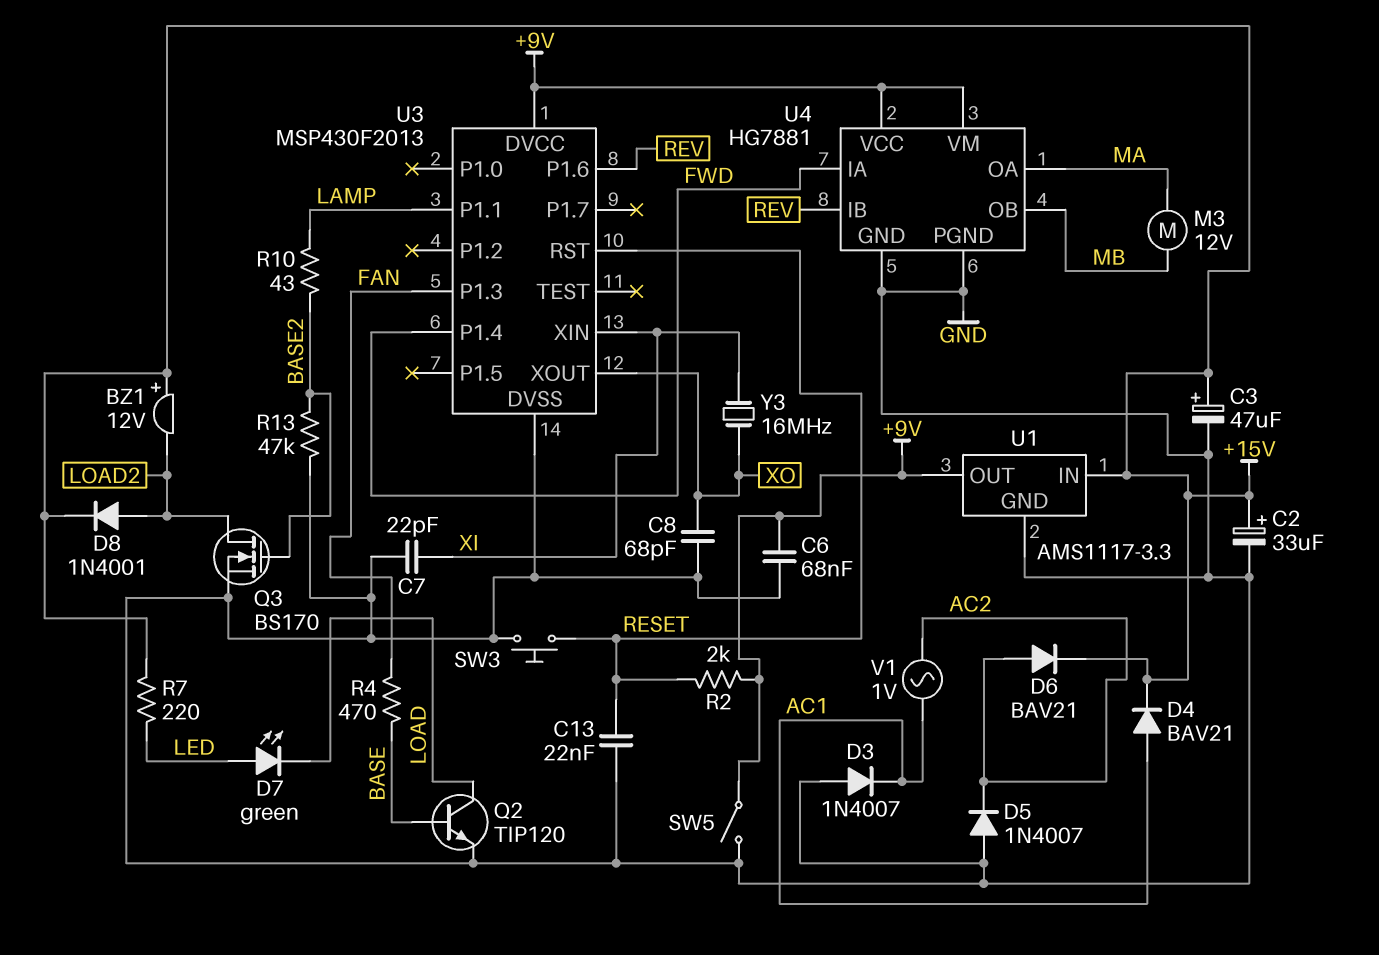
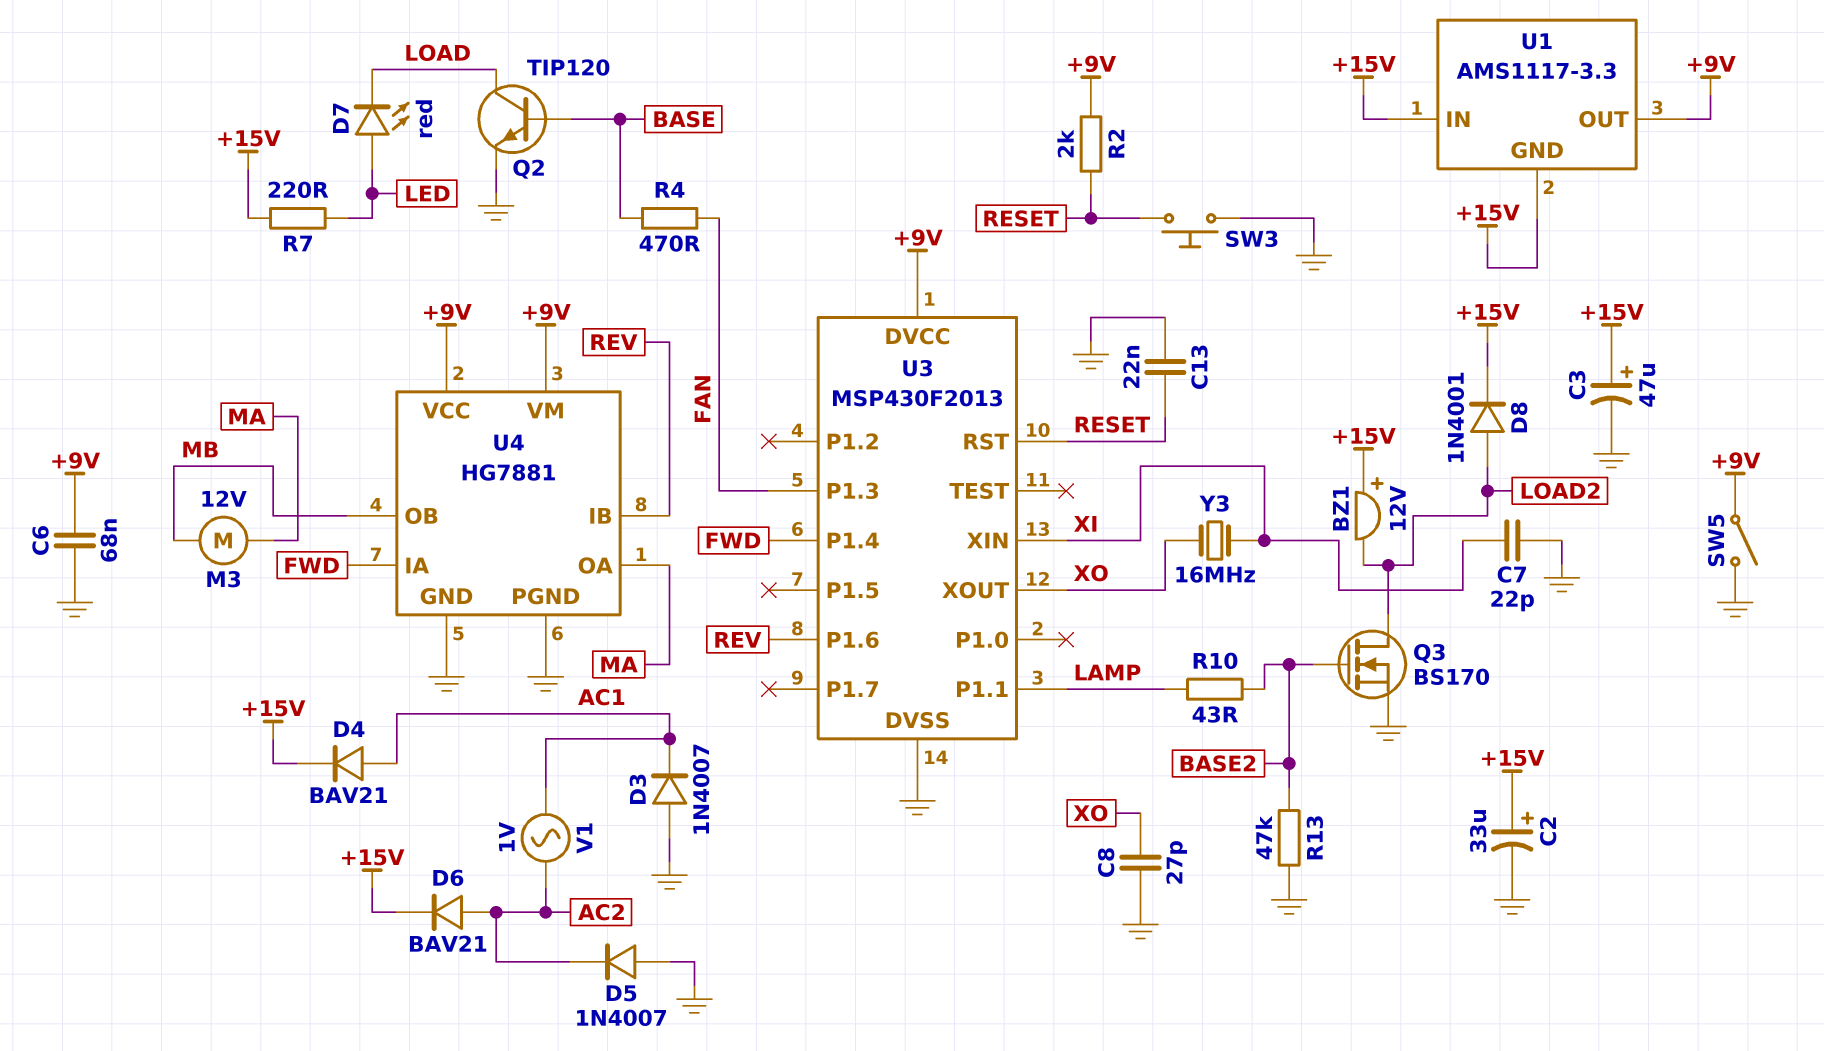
C8: 68pF (GND, XO) -> 27pF (GND, XO)
D7: LED green (A LED, K LOAD) -> LED red (A LED, K LOAD)
U1 pin GND: GND -> +15V

